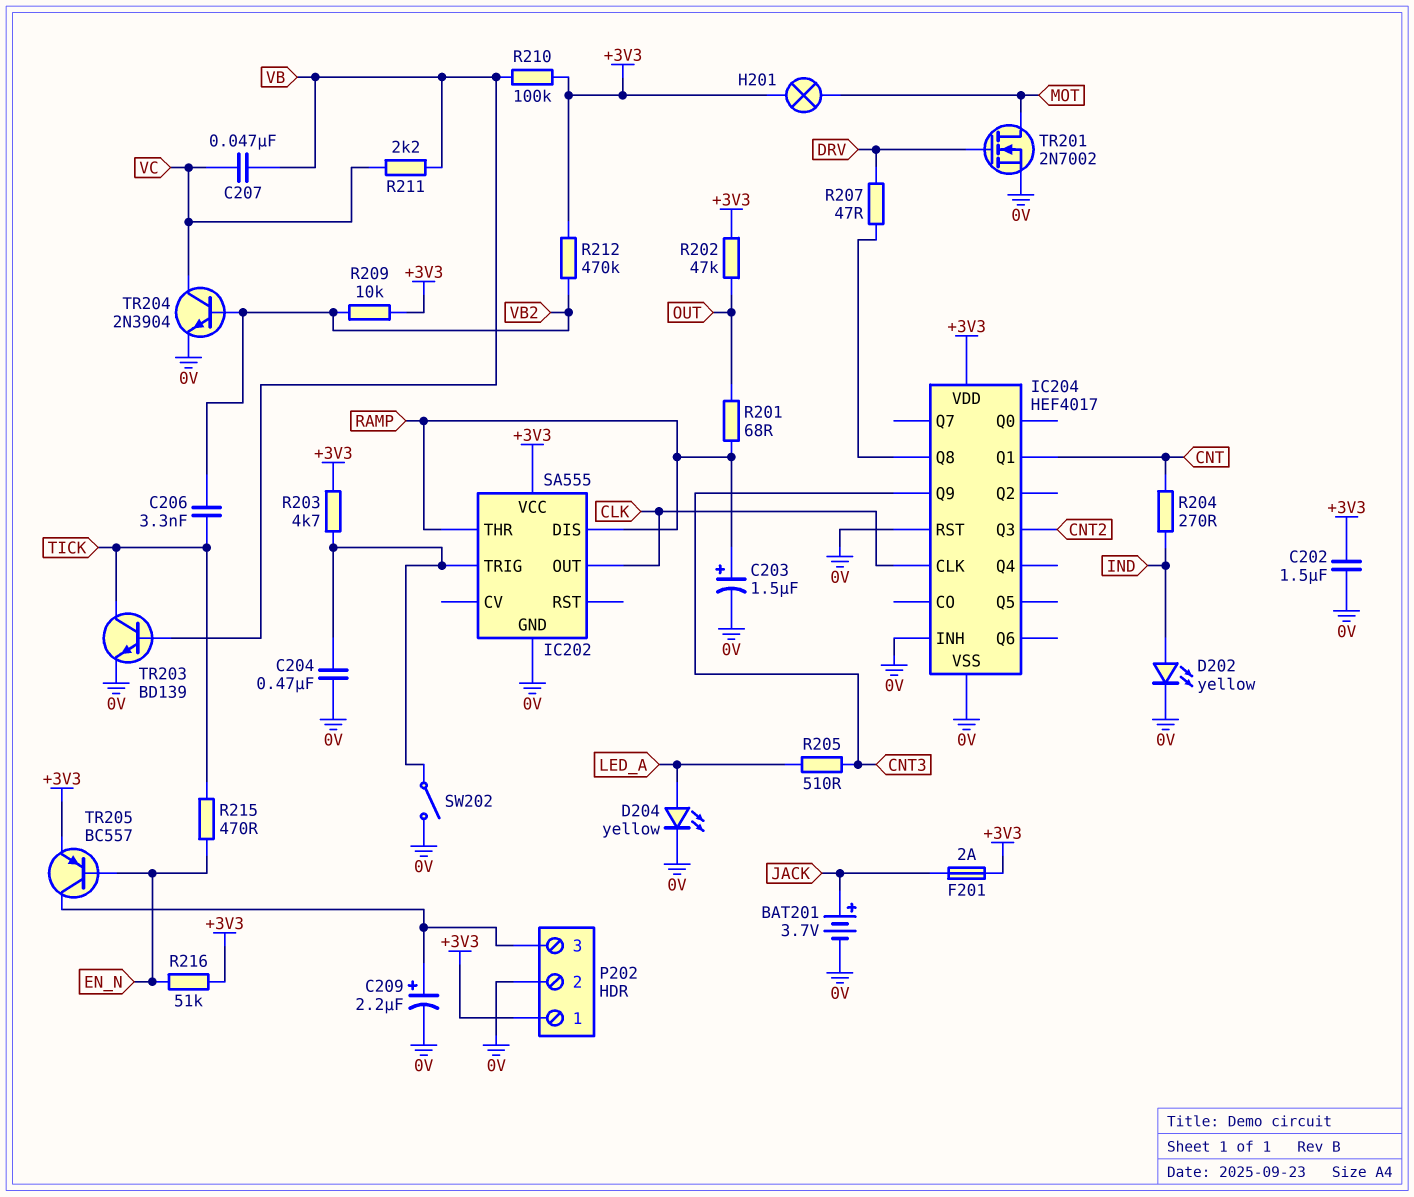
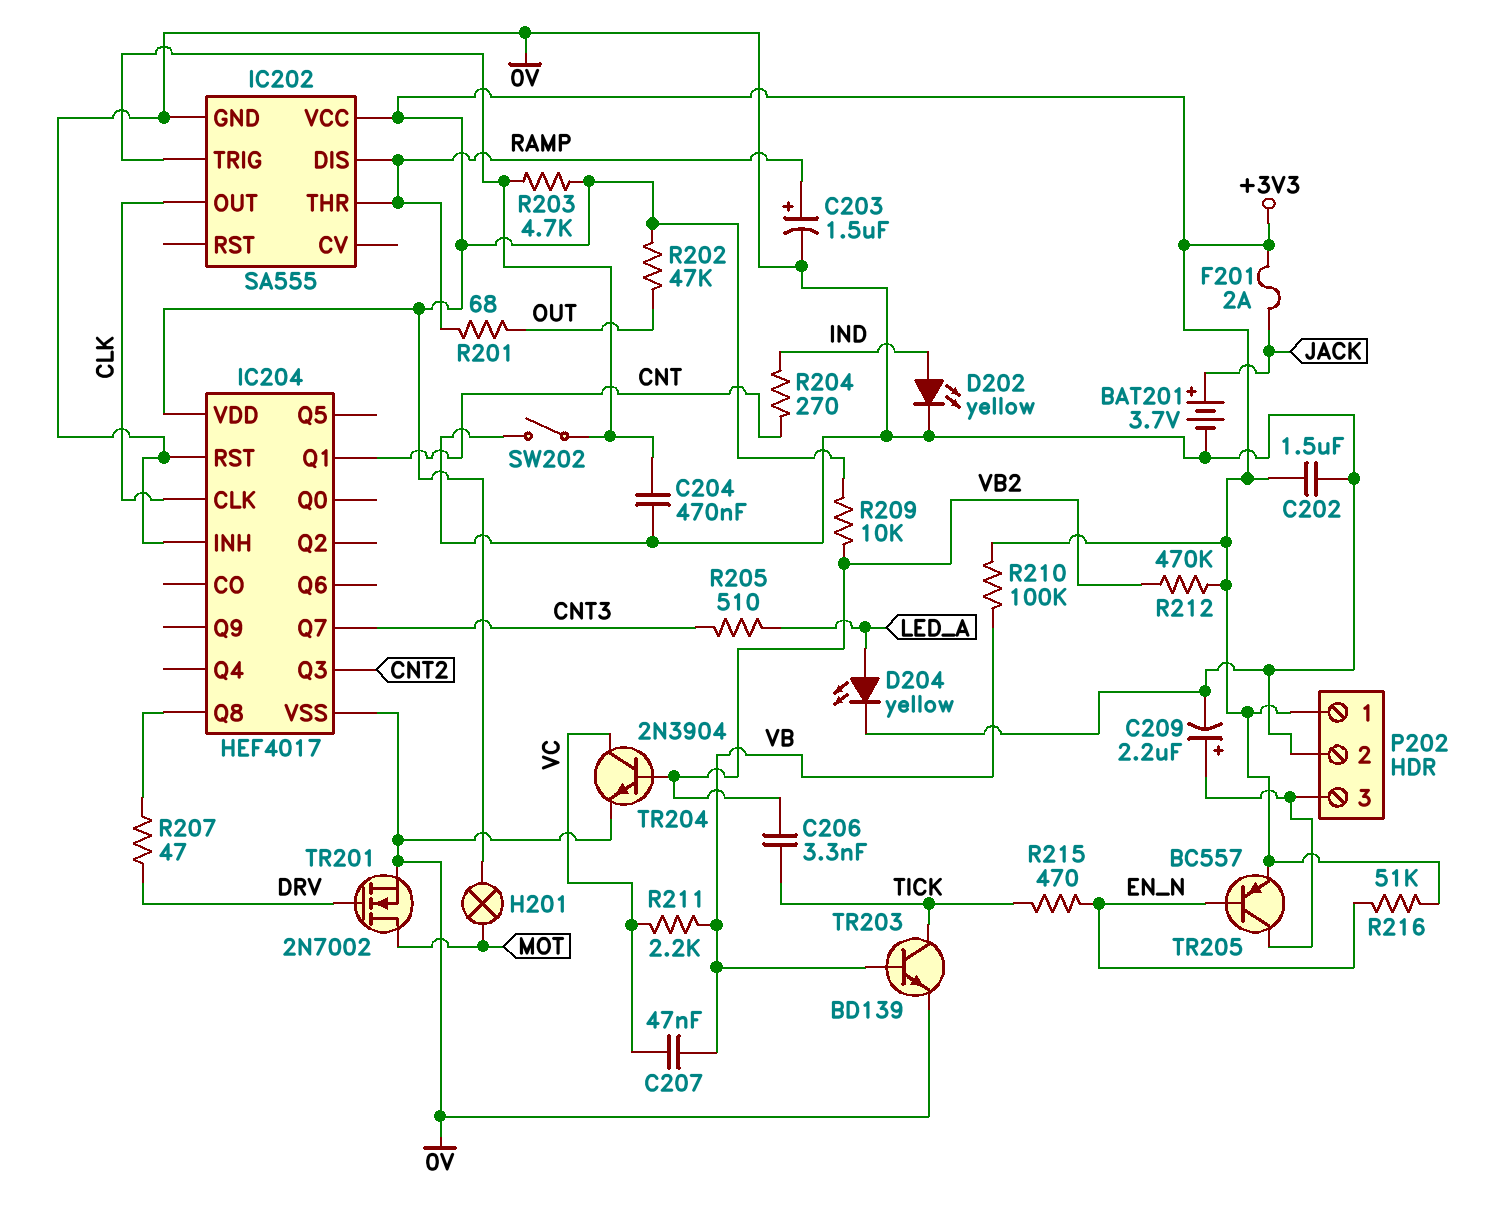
IC204 pin Q7: none -> CNT3
IC204 pin Q9: CNT3 -> none

